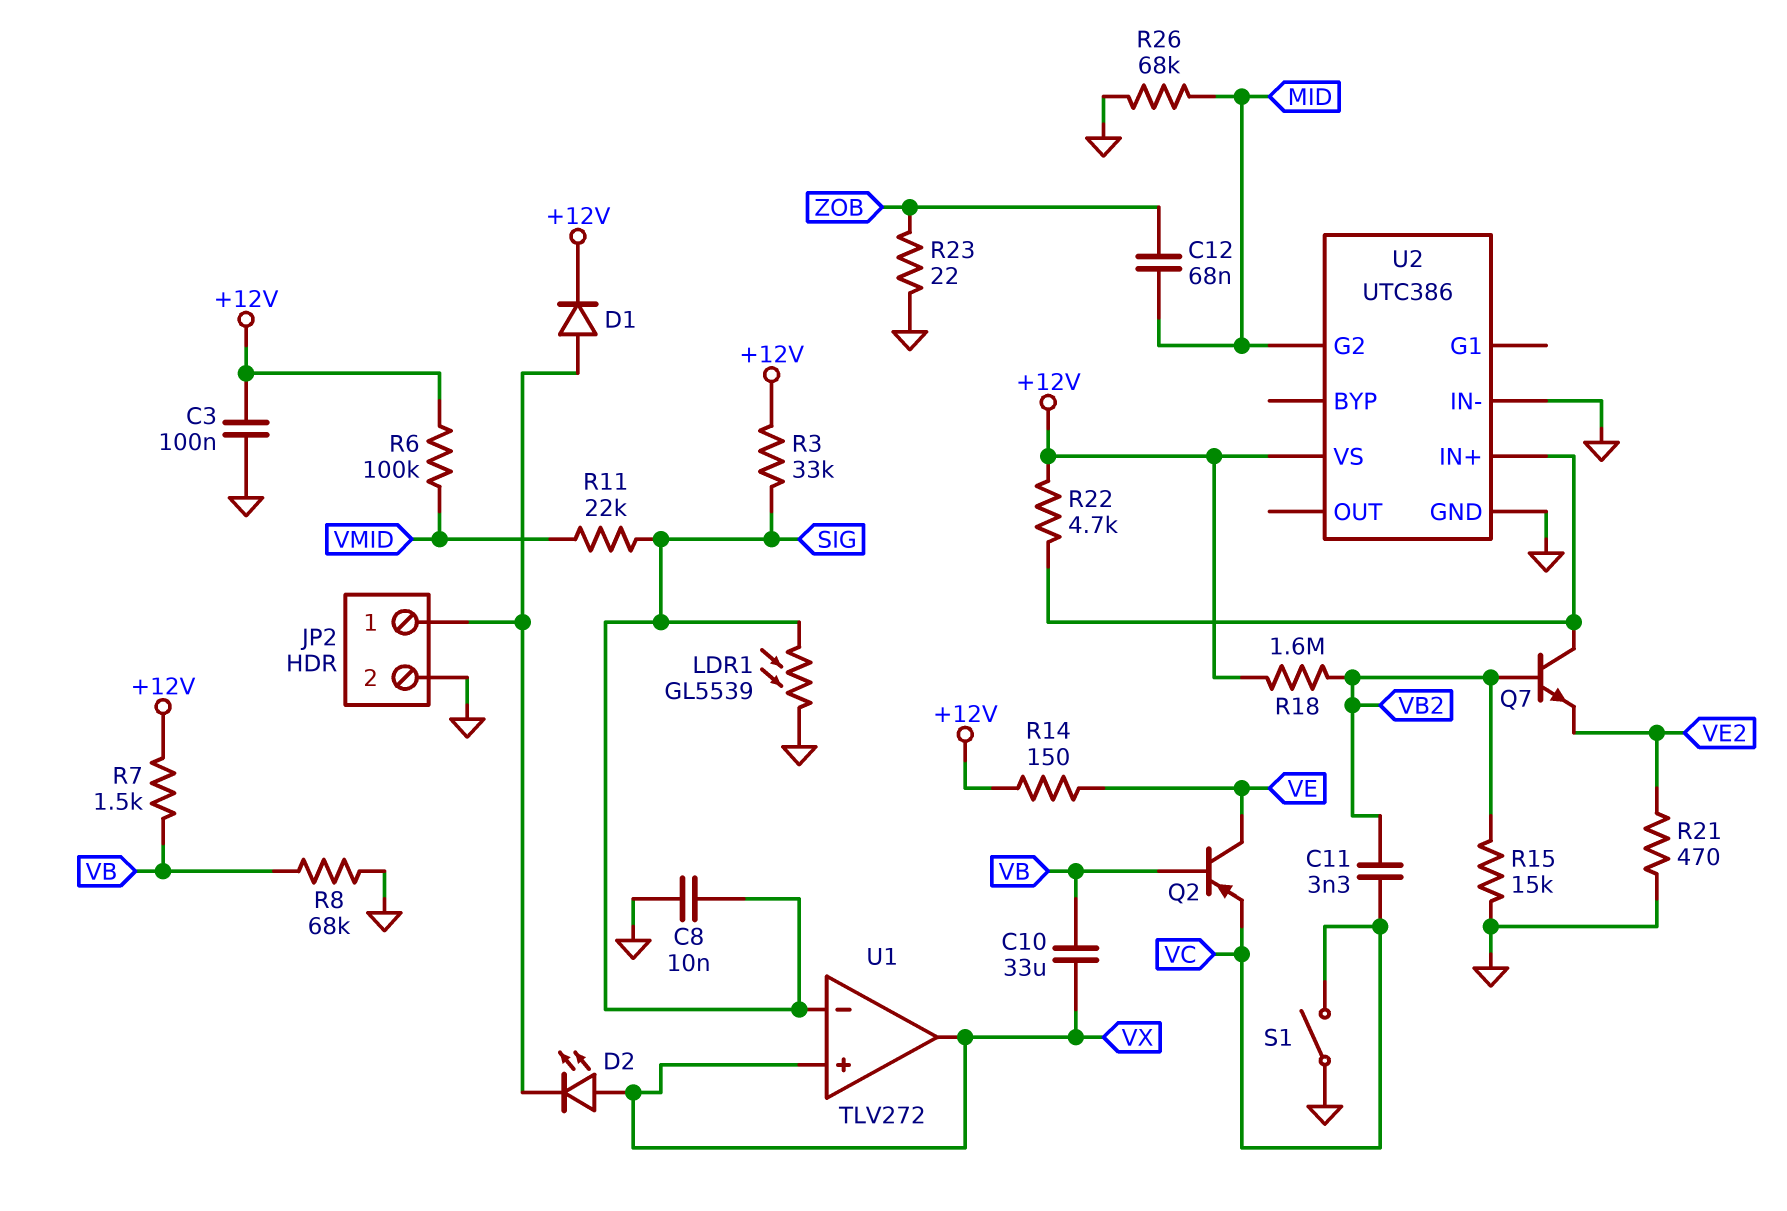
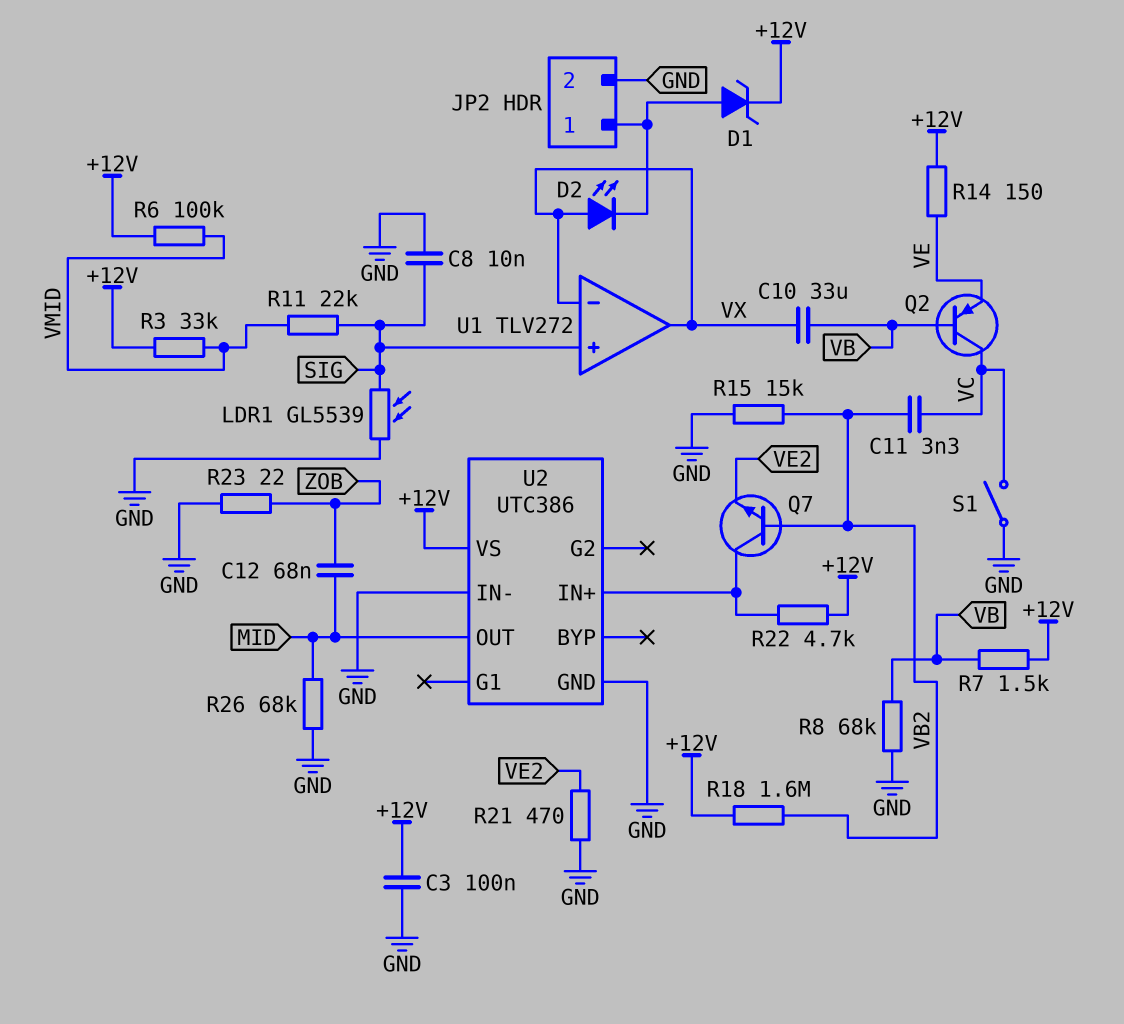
D1: diode (A JP2/1, K +12V) -> zener (A JP2/1, K +12V)
Q2: PNP (B VB, C VE, E VC) -> PNP (B VB, C VC, E VE)
R3: 33k (+12V, SIG) -> 33k (+12V, VMID)
U1 pin in+: VX -> SIG
U1 pin in-: SIG -> VX
U2 pin G2: MID -> none
U2 pin OUT: none -> MID

